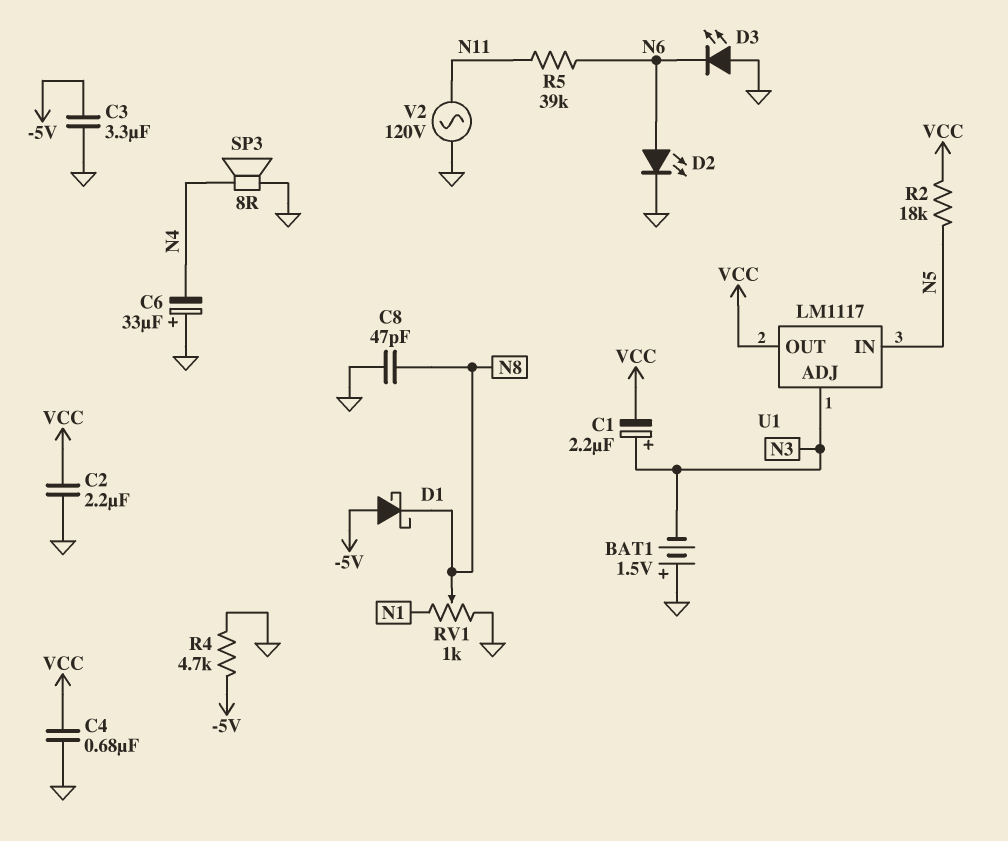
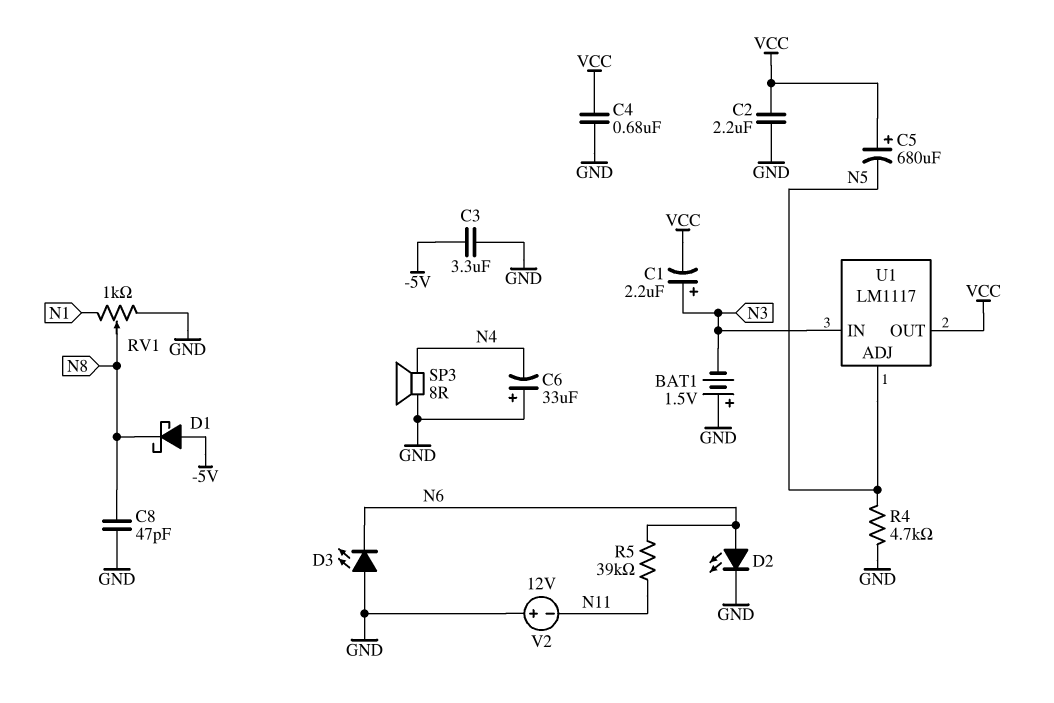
C5: none -> 680uF (plus VCC, minus N5)
R2: 18k (N5, VCC) -> none
R4: 4.7k (-5V, GND) -> 4.7k (GND, N5)
U1 pin ADJ: N3 -> N5
U1 pin IN: N5 -> N3
V2: AC 120V (GND, N11) -> 12V (plus GND, minus N11)

